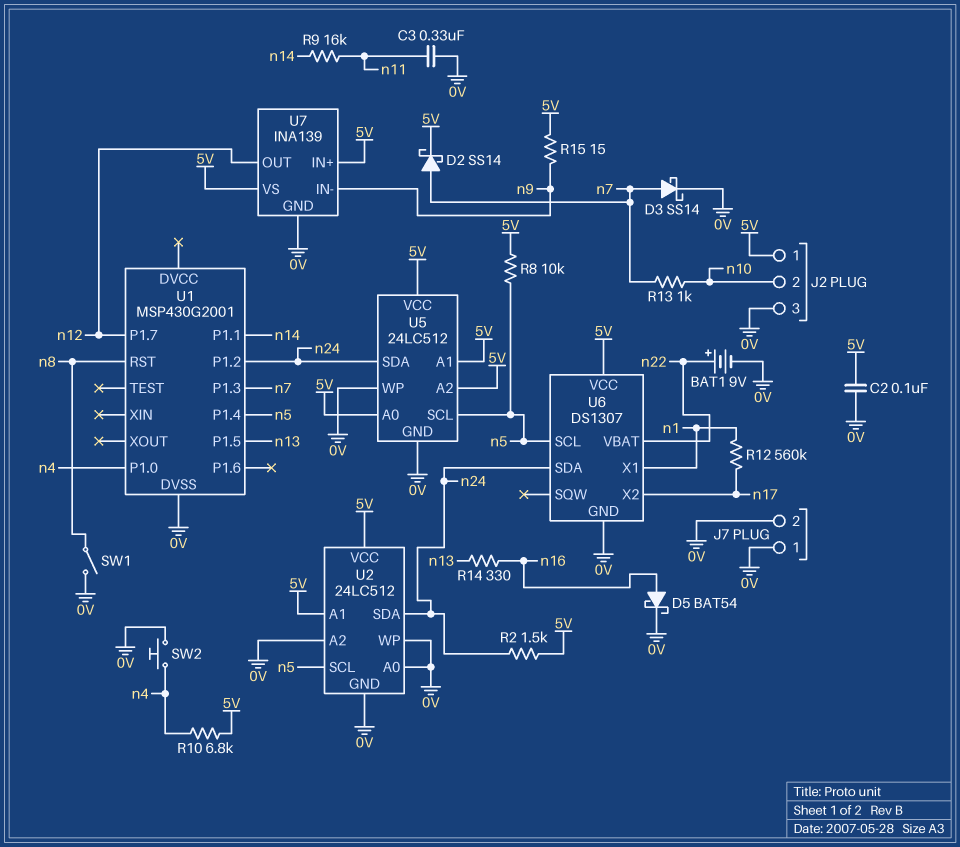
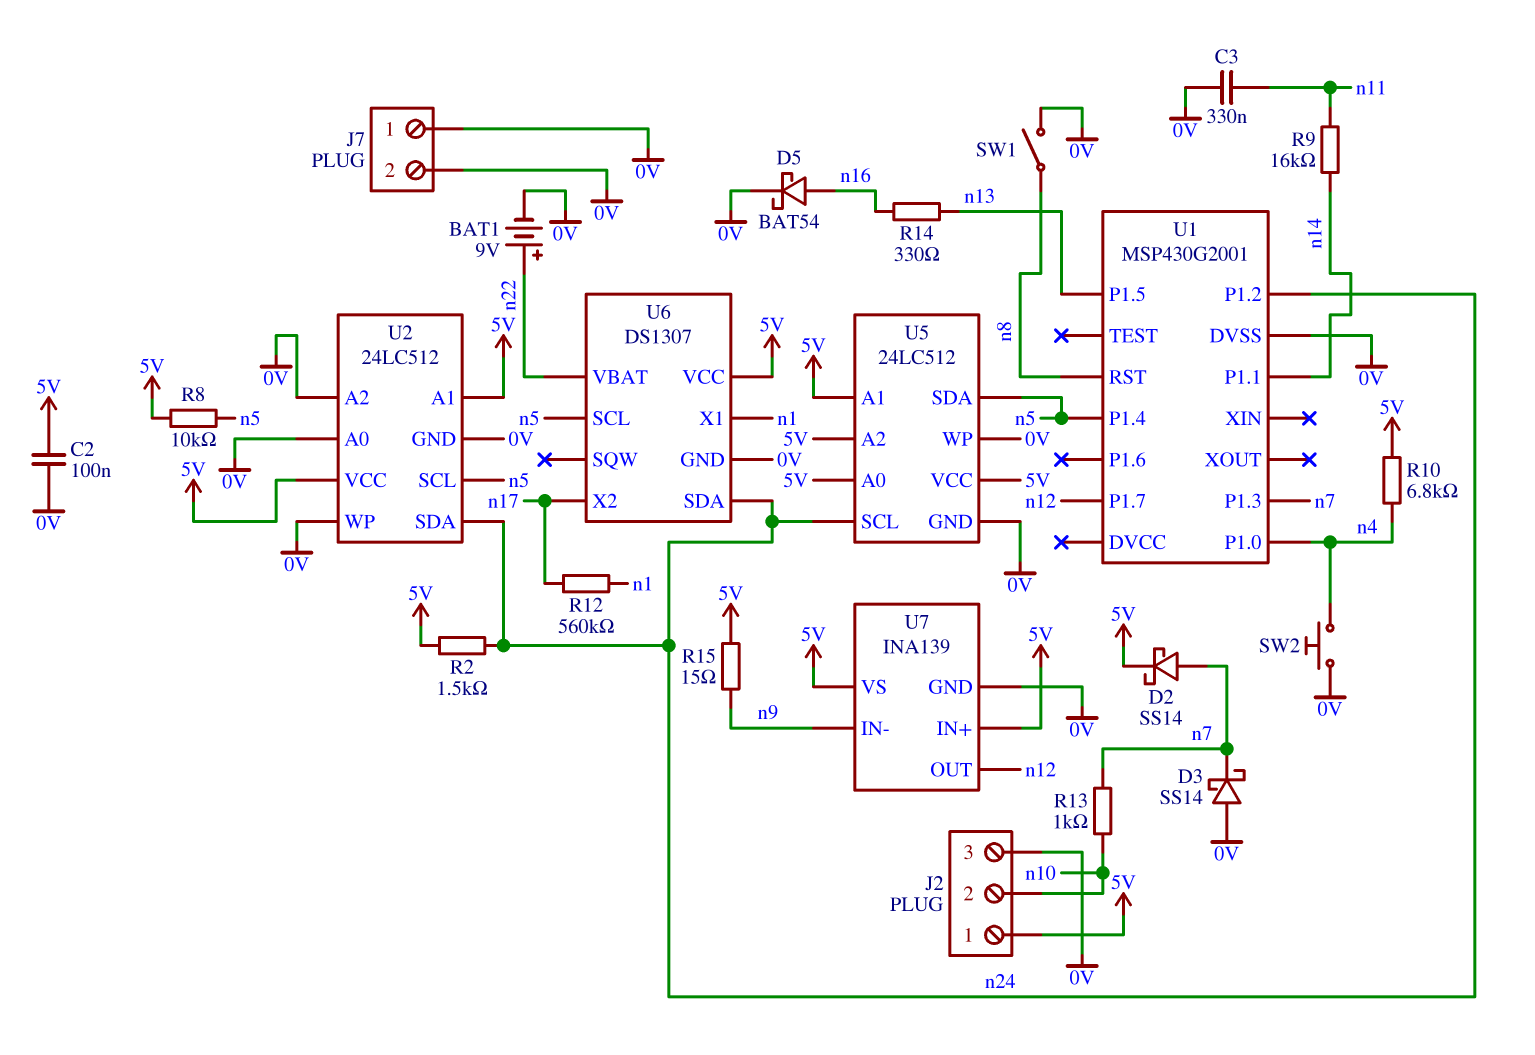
D3: schottky SS14 (A n7, K 0V) -> schottky SS14 (A 0V, K n7)
U5 pin SCL: n5 -> n24
U5 pin SDA: n24 -> n5

